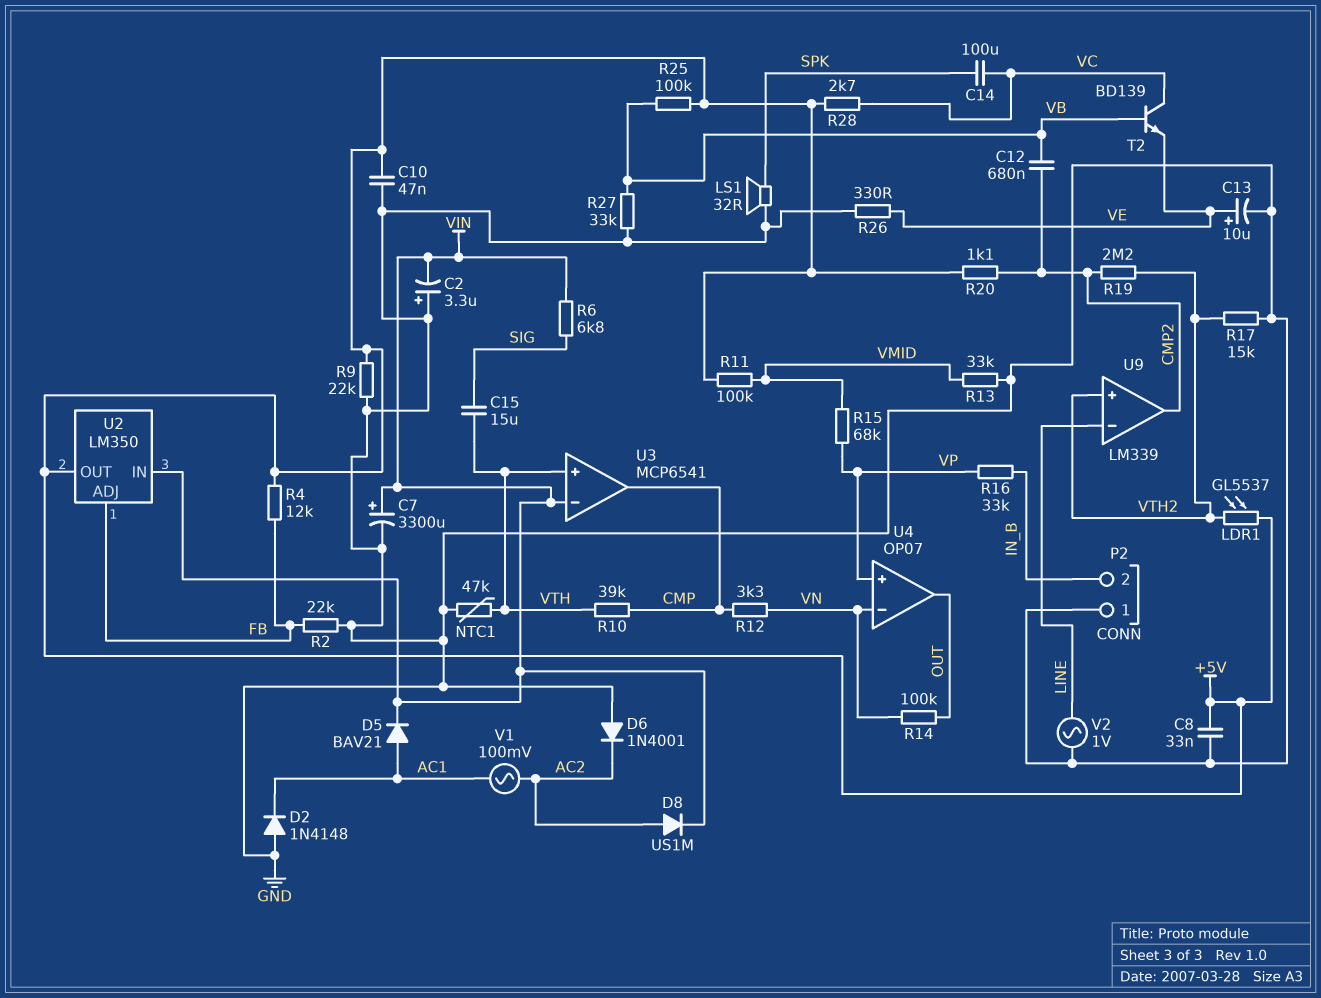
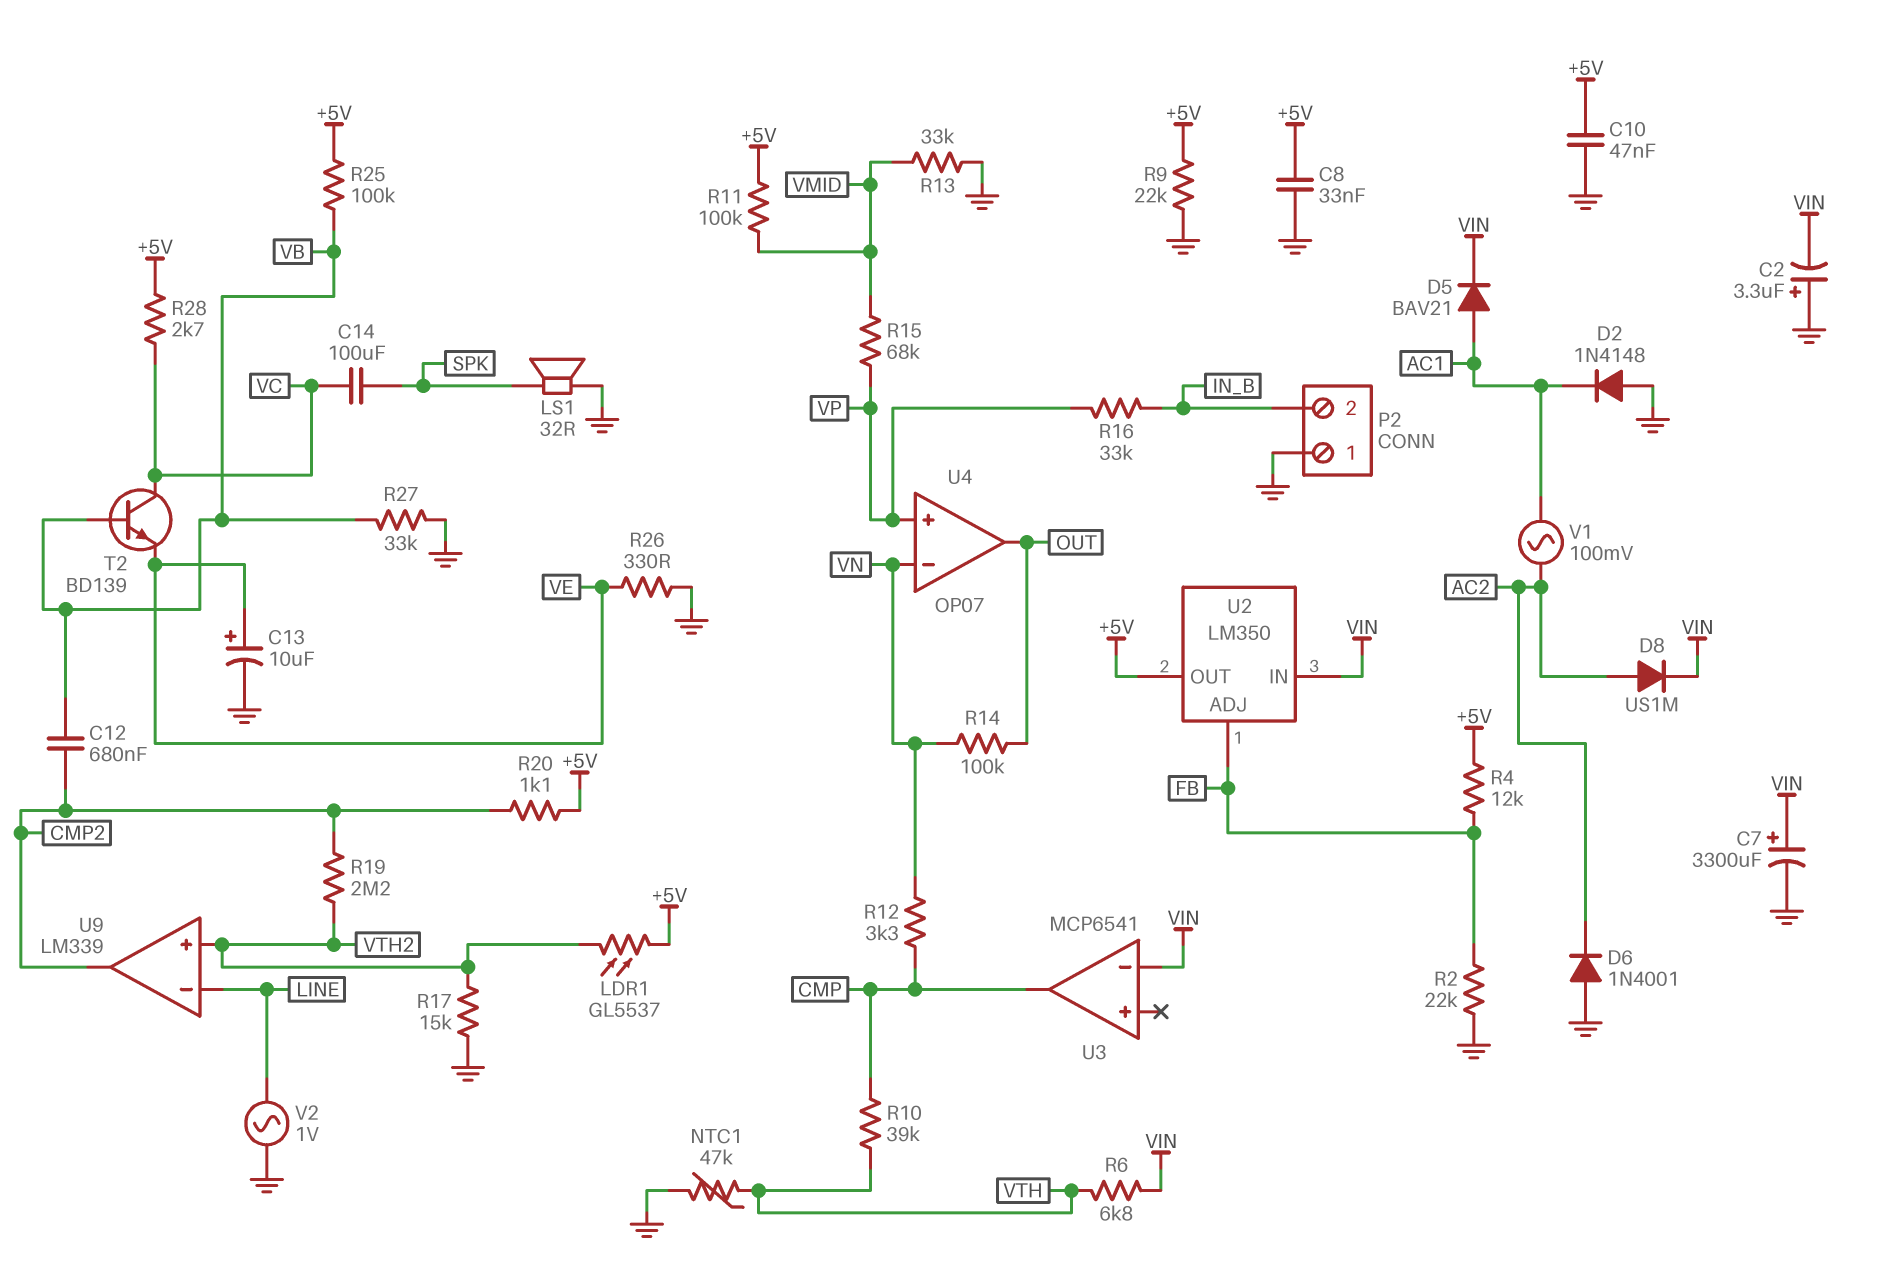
C15: 15uF (SIG, VTH) -> none
R6: 6.8k (SIG, VIN) -> 6.8k (VIN, VTH)
U3 pin in+: VTH -> none

